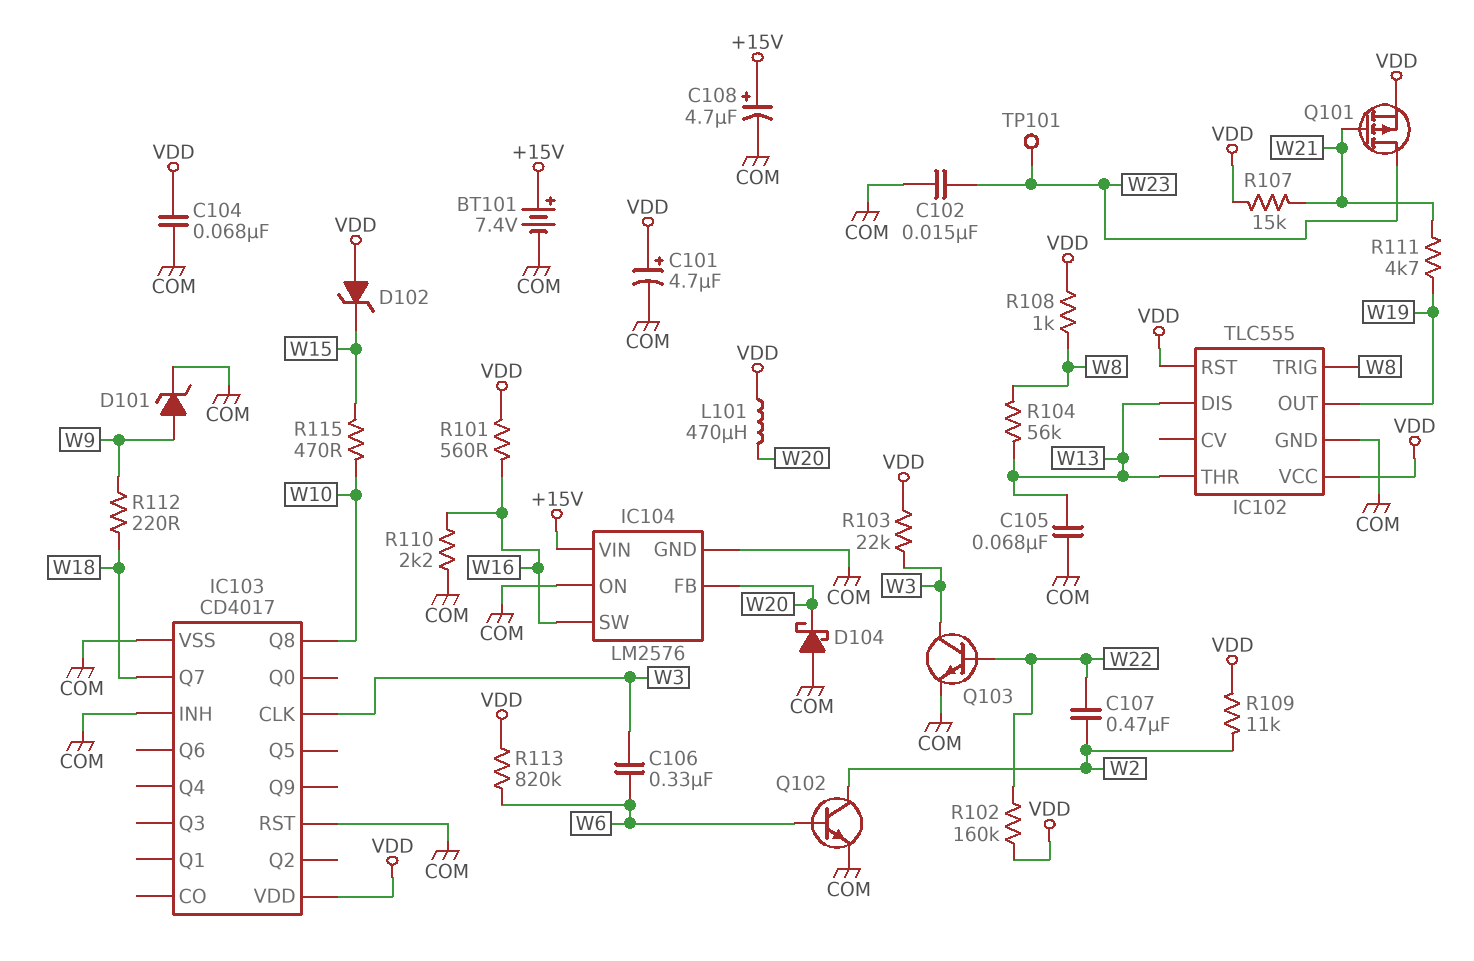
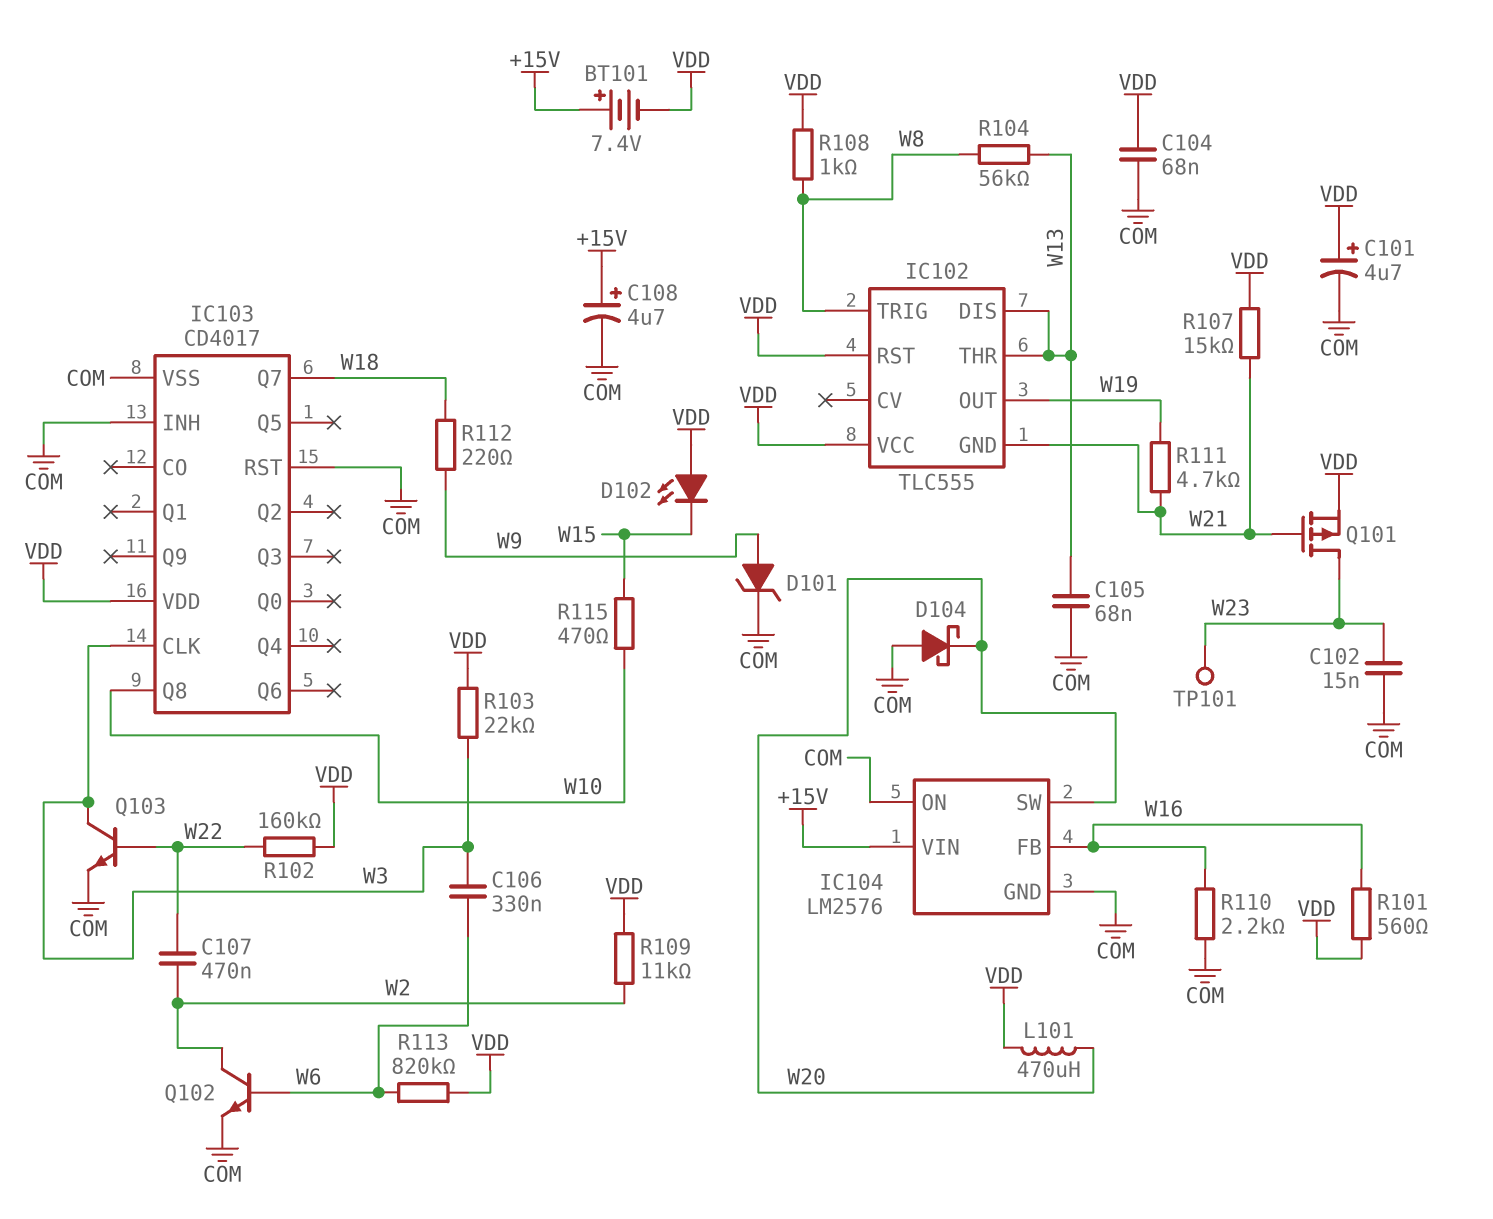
BT101: 7.4V (plus +15V, minus COM) -> 7.4V (plus +15V, minus VDD)
D102: zener (A VDD, K W15) -> LED (A VDD, K W15)
IC102 pin GND: COM -> W21
IC104 pin FB: W20 -> W16
IC104 pin SW: W16 -> W20

